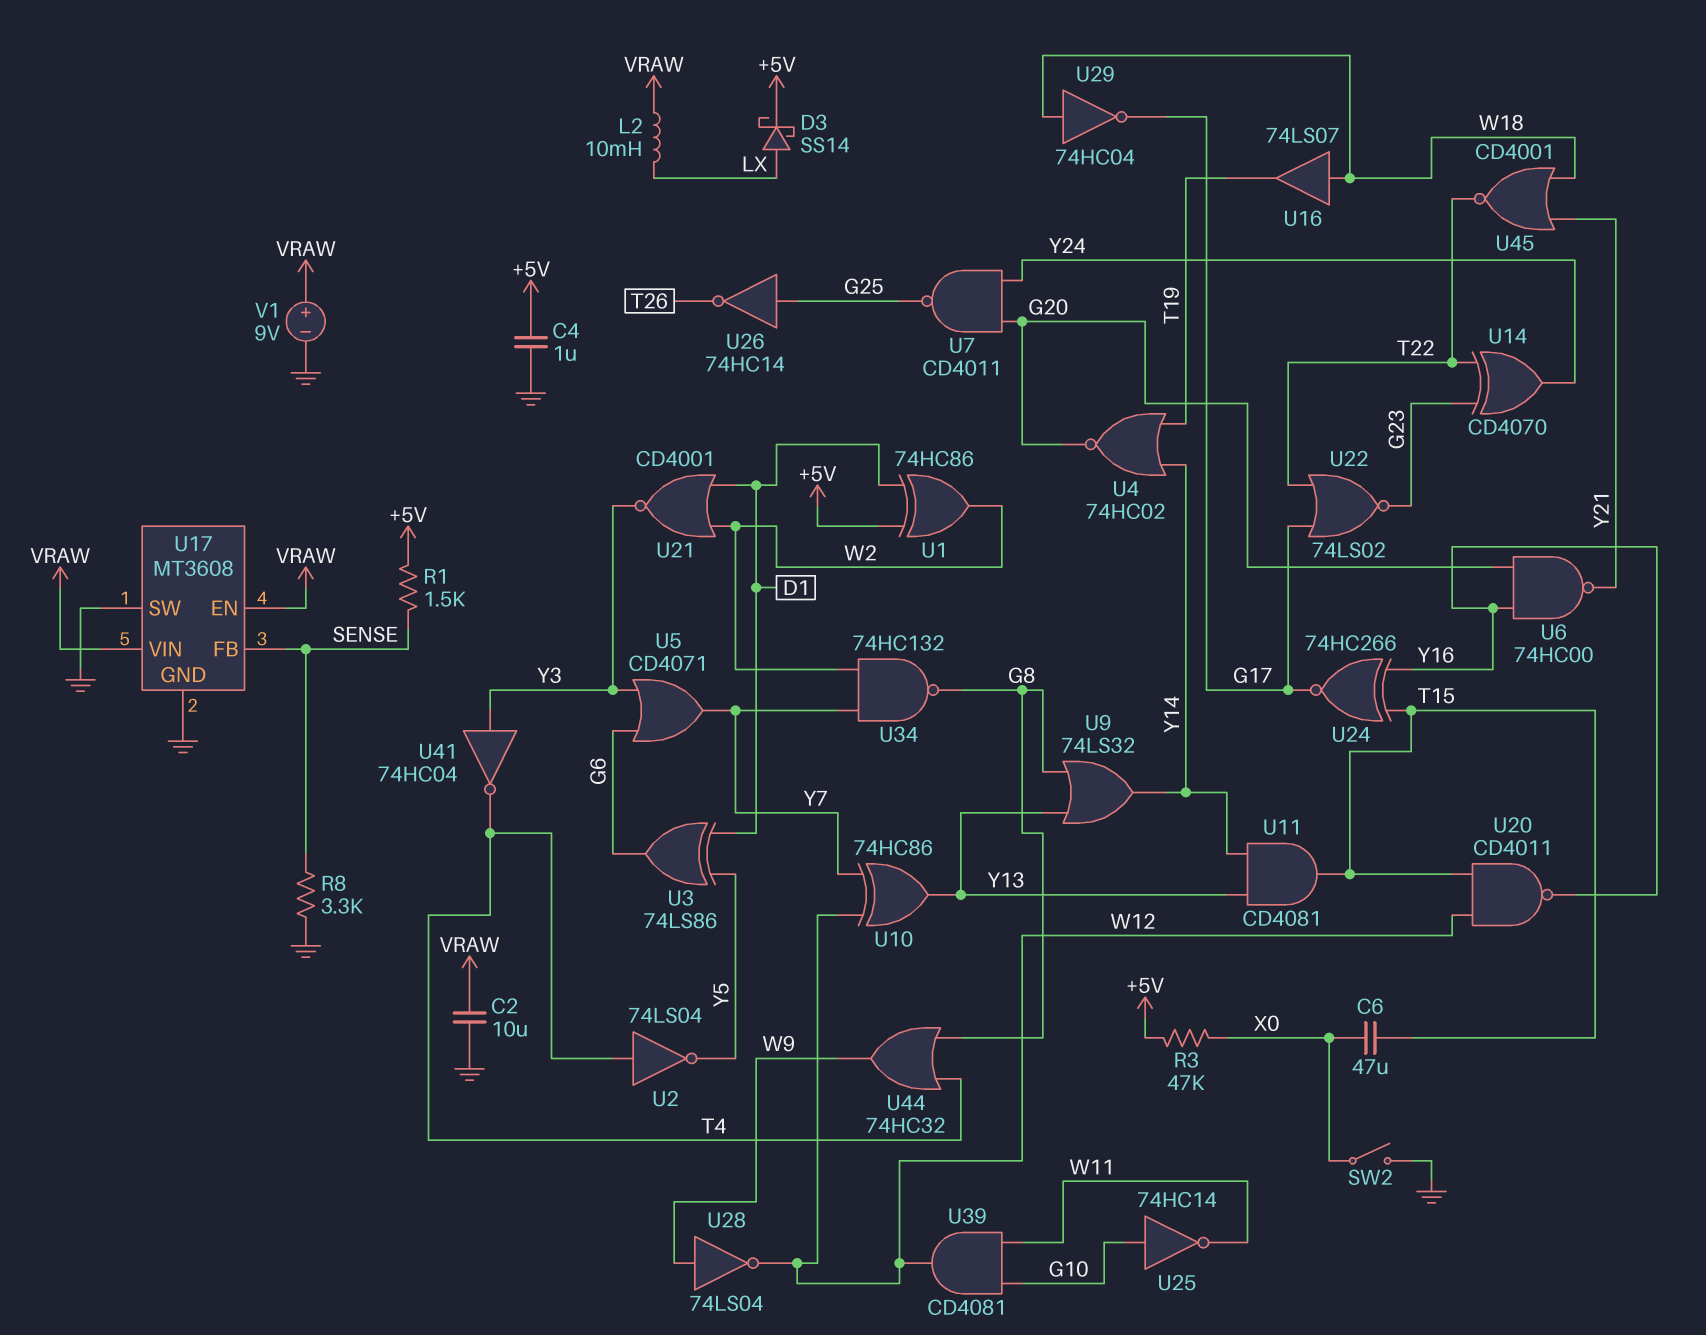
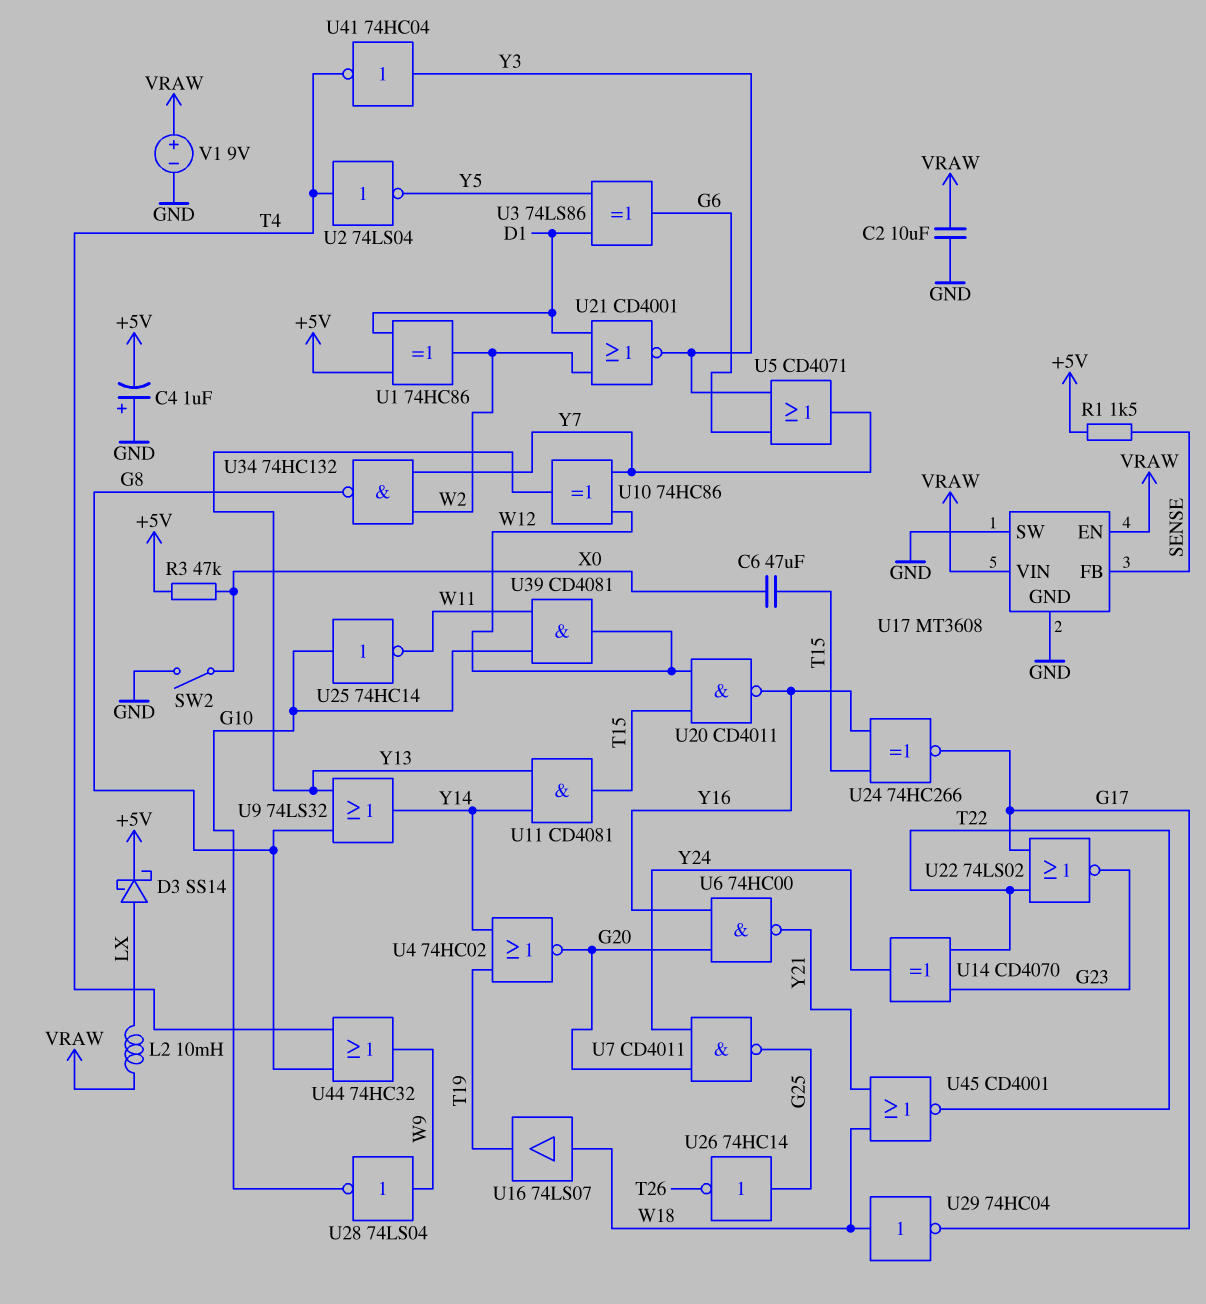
C4: 1uF (+5V, GND) -> 1uF (plus GND, minus +5V)
R8: 3.3k (GND, SENSE) -> none
U28: NOT 74LS04 (in W9, out W12) -> NOT 74LS04 (in W9, out G10)

